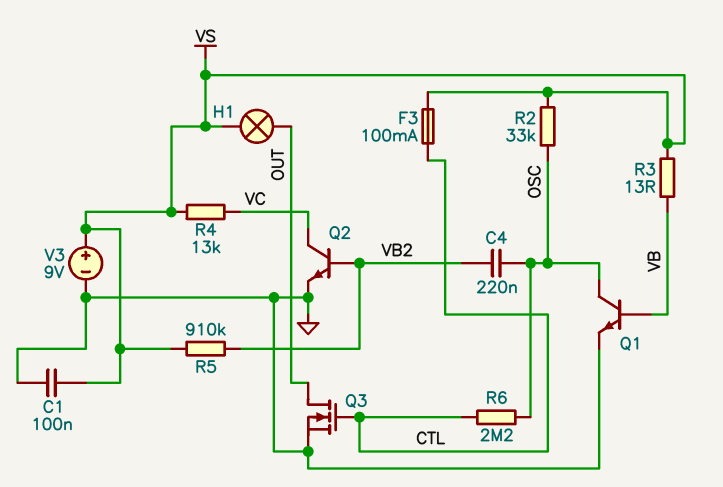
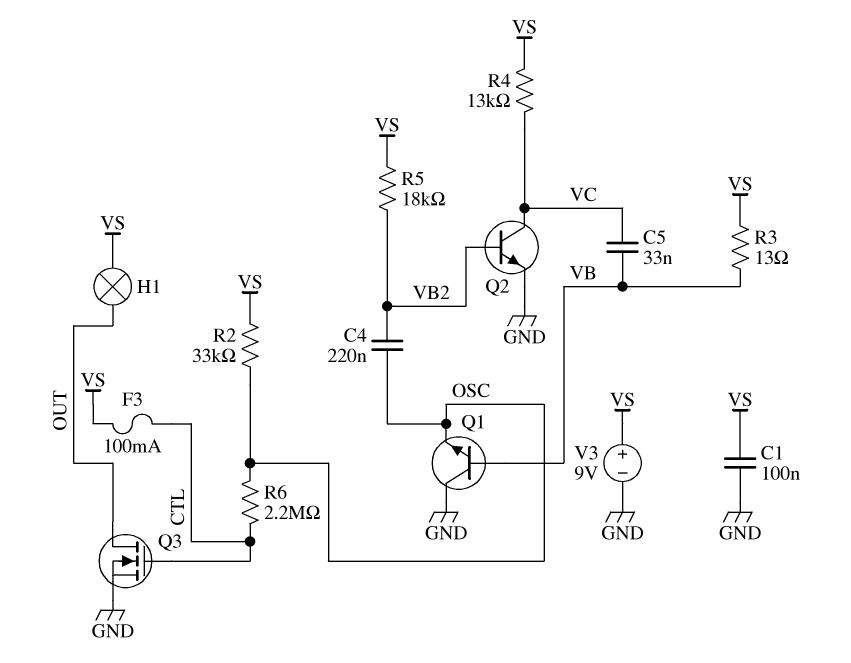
C5: none -> 33nF (VB, VC)
Q1: NPN (B VB, C OSC, E GND) -> NPN (B VB, C GND, E OSC)
R5: 910k (VB2, VS) -> 18k (VB2, VS)

